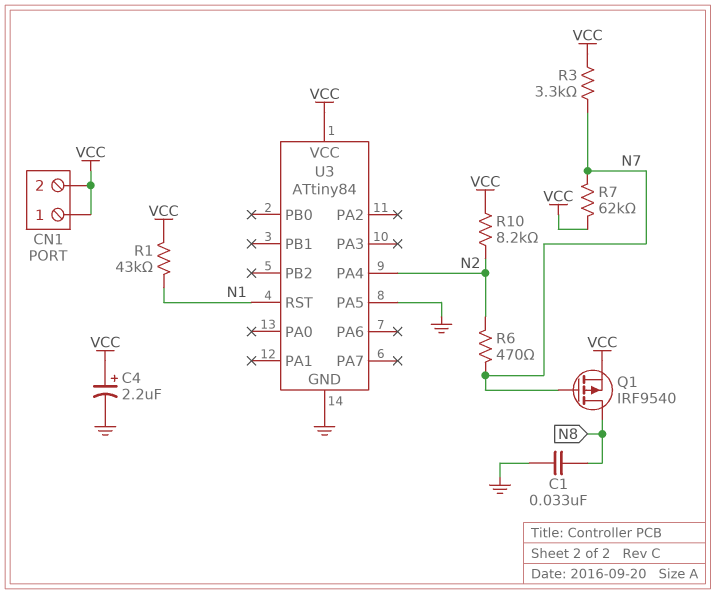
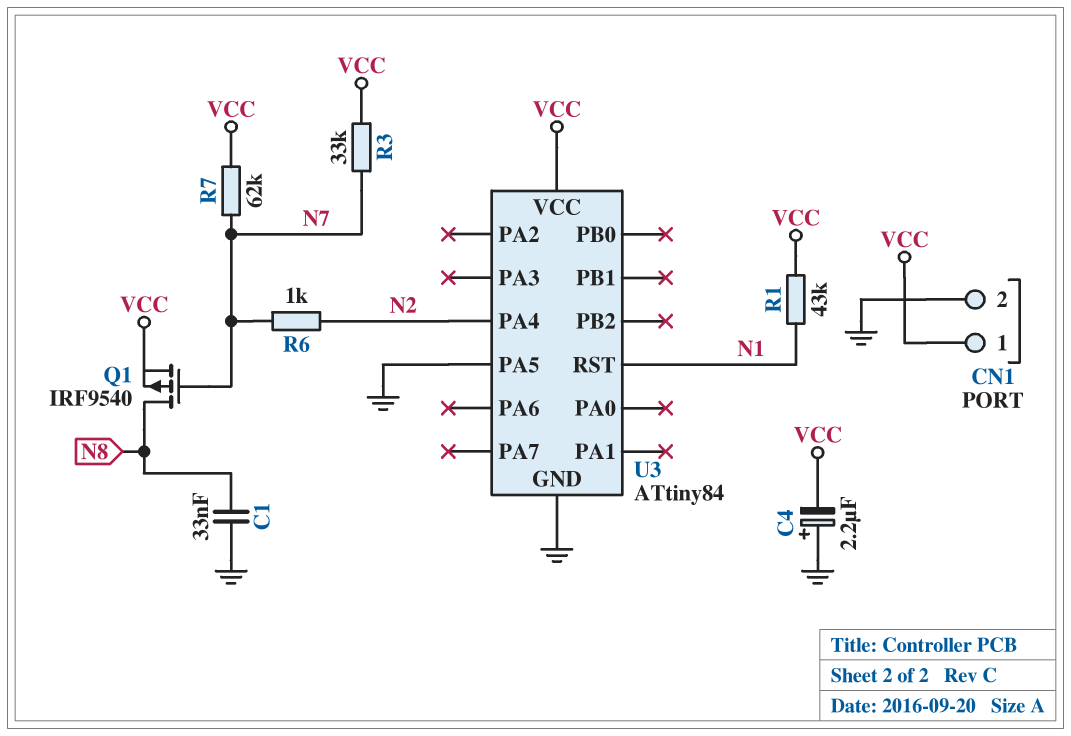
C4: 2.2uF (plus VCC, minus GND) -> 2.2uF (plus GND, minus VCC)
CN1 pin 2: VCC -> GND
R3: 3.3k (N7, VCC) -> 33k (N7, VCC)
R6: 470 (N2, N7) -> 1k (N2, N7)
R10: 8.2k (N2, VCC) -> none

